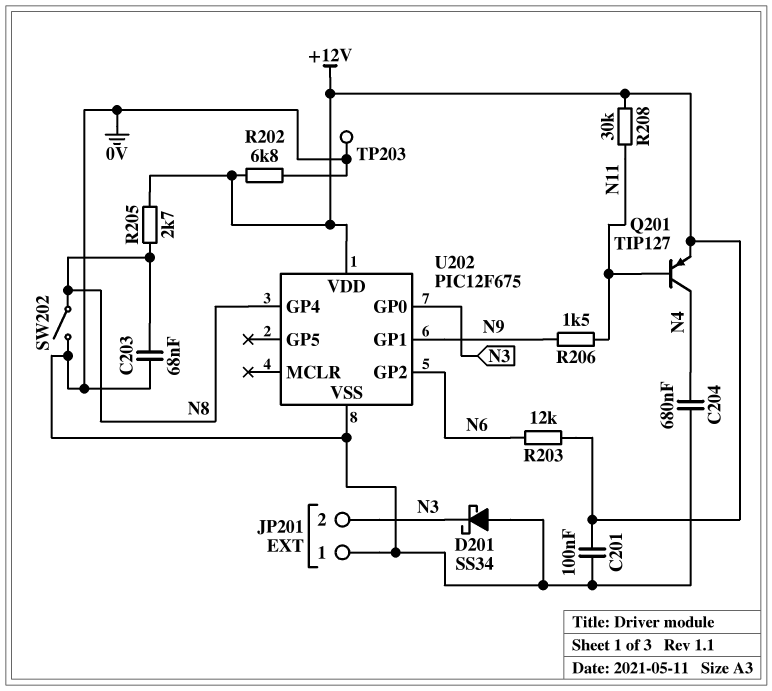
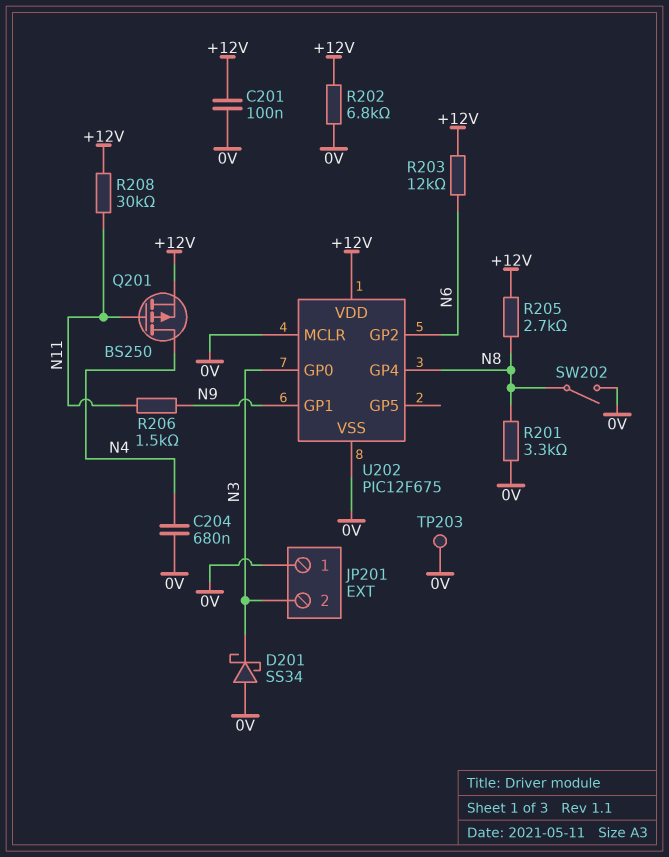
C203: 68nF (0V, N8) -> none
Q201: PNP TIP127 (B N11, C N4, E +12V) -> PMOS BS250 (G N11, D N4, S +12V)
R201: none -> 3.3k (0V, N8)
U202 pin MCLR: none -> 0V

